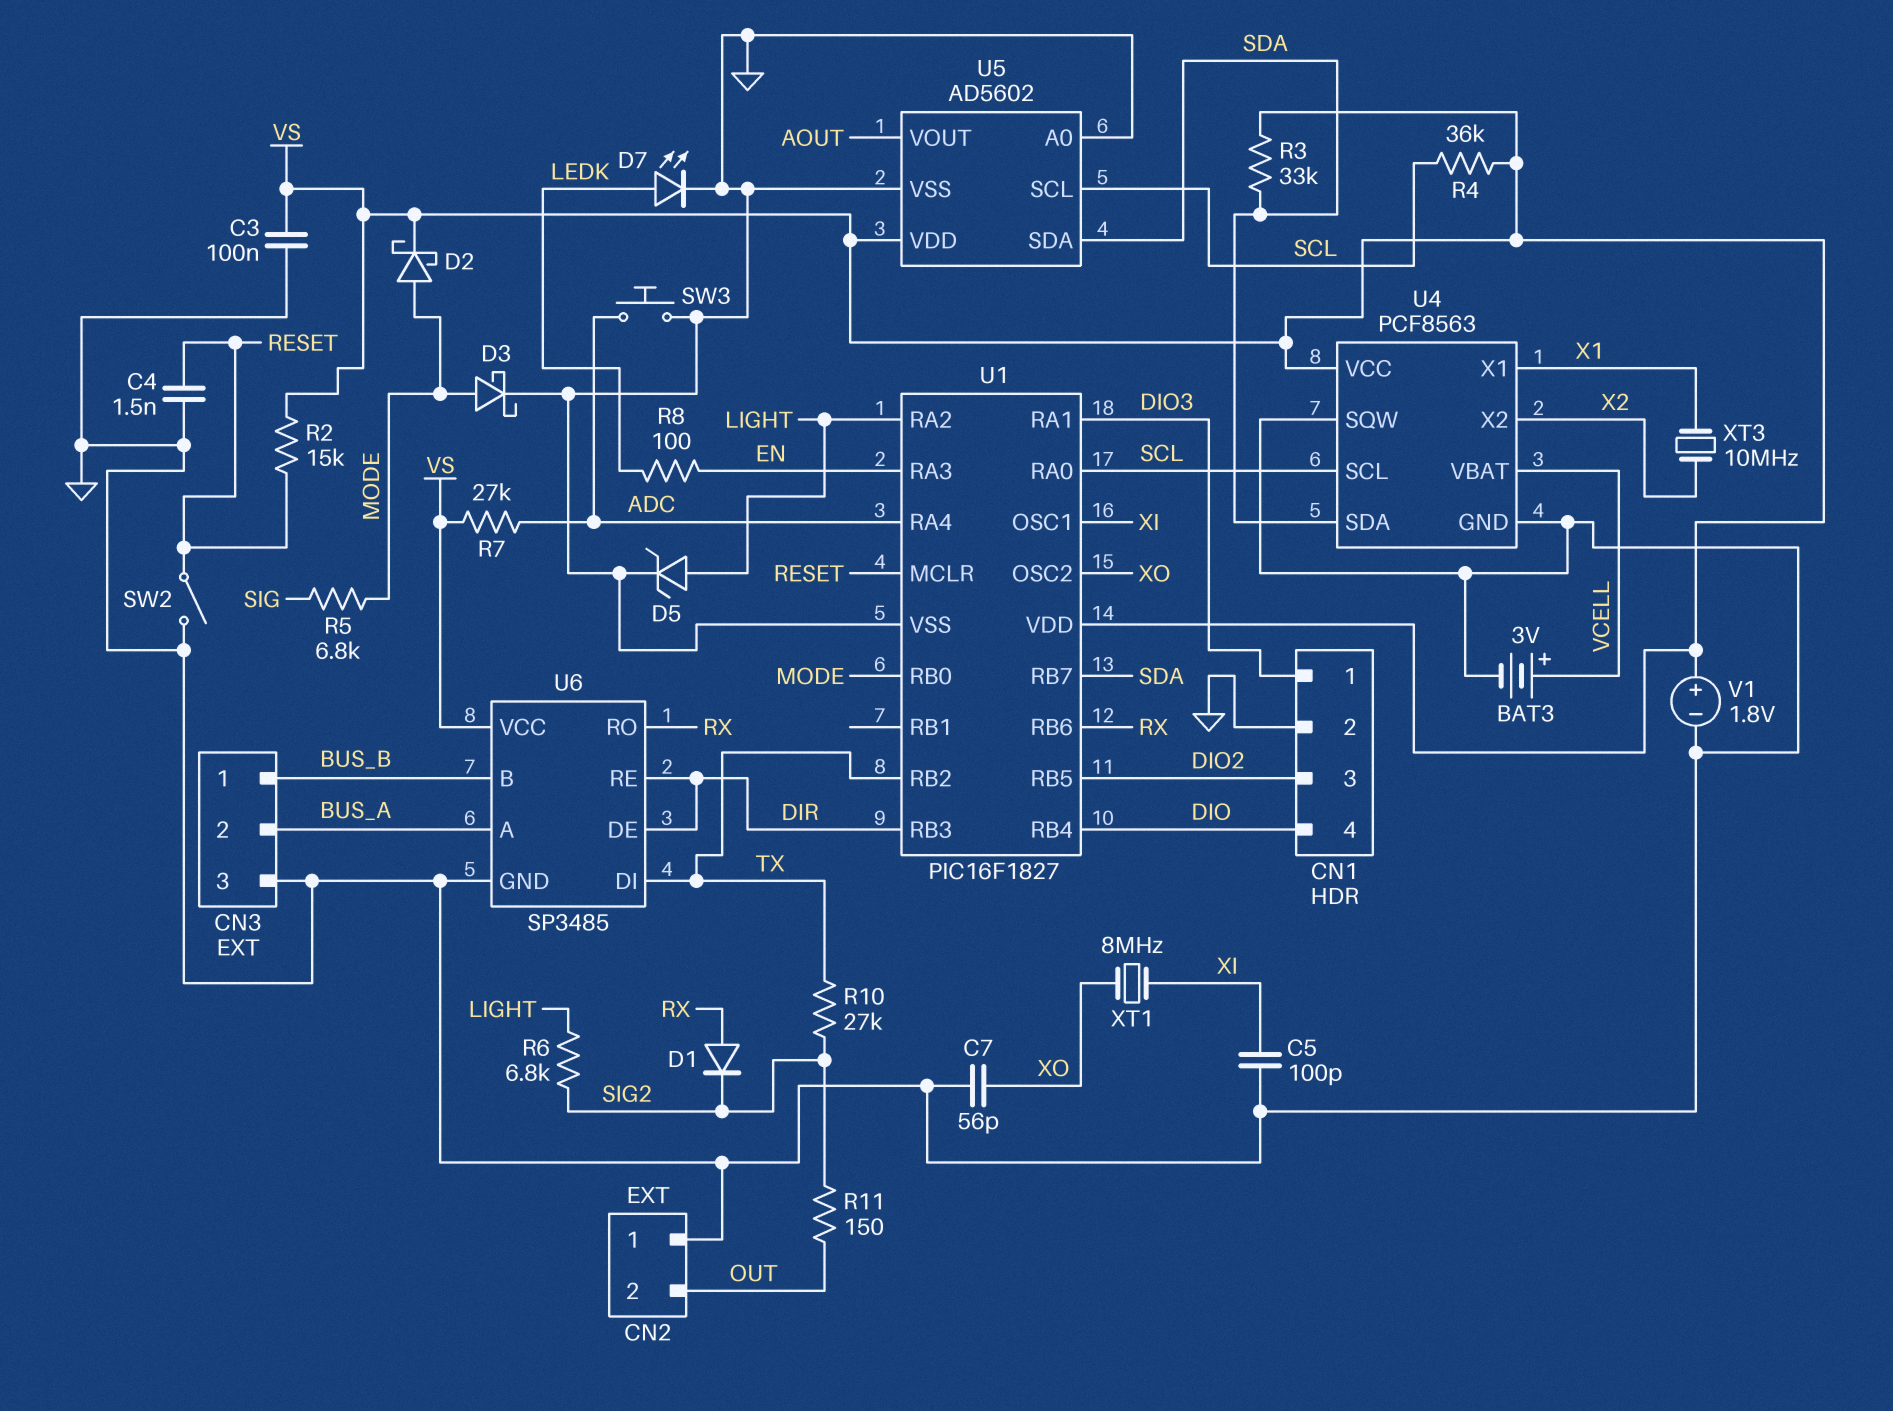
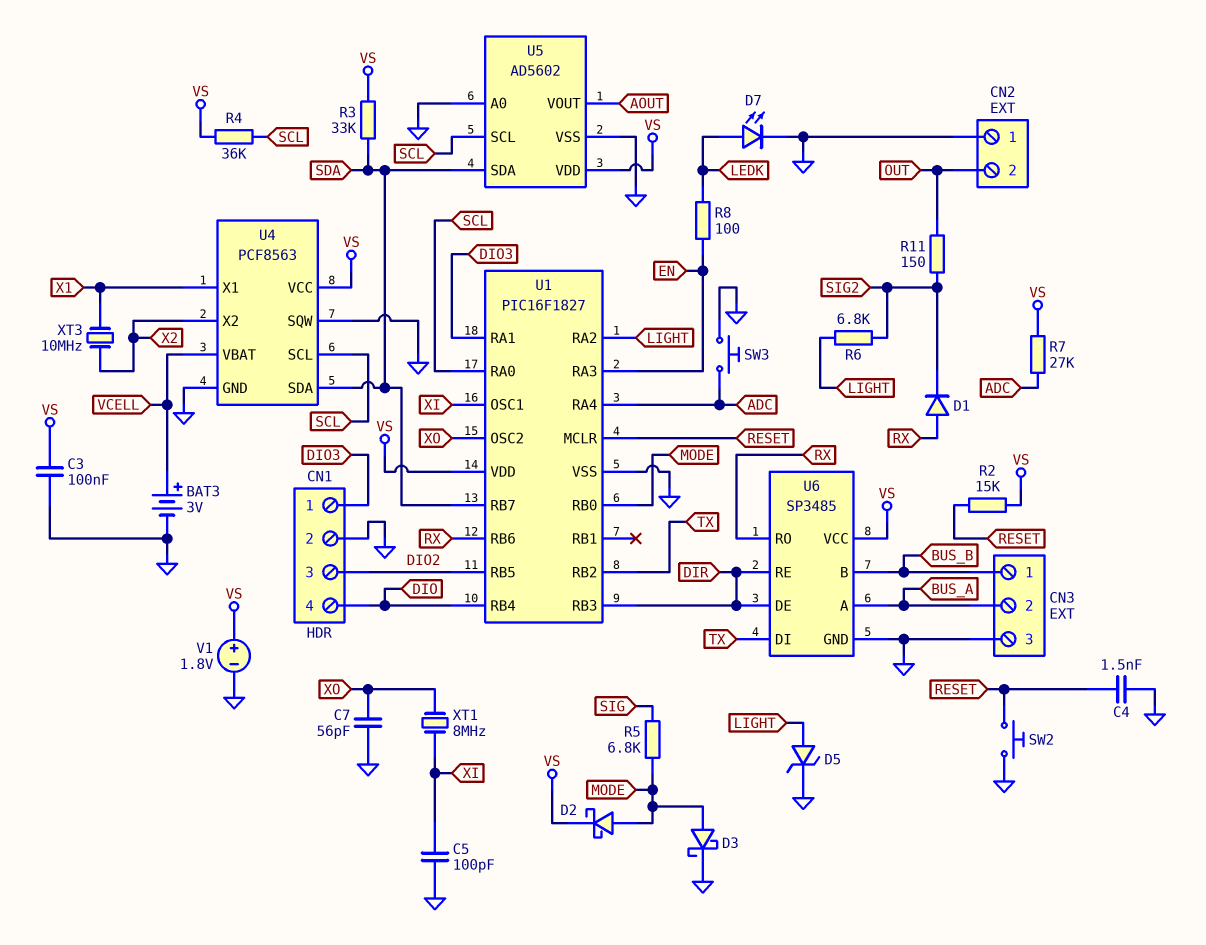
R10: 27k (SIG2, TX) -> none
SW2: switch (GND, RESET) -> button (GND, RESET)

